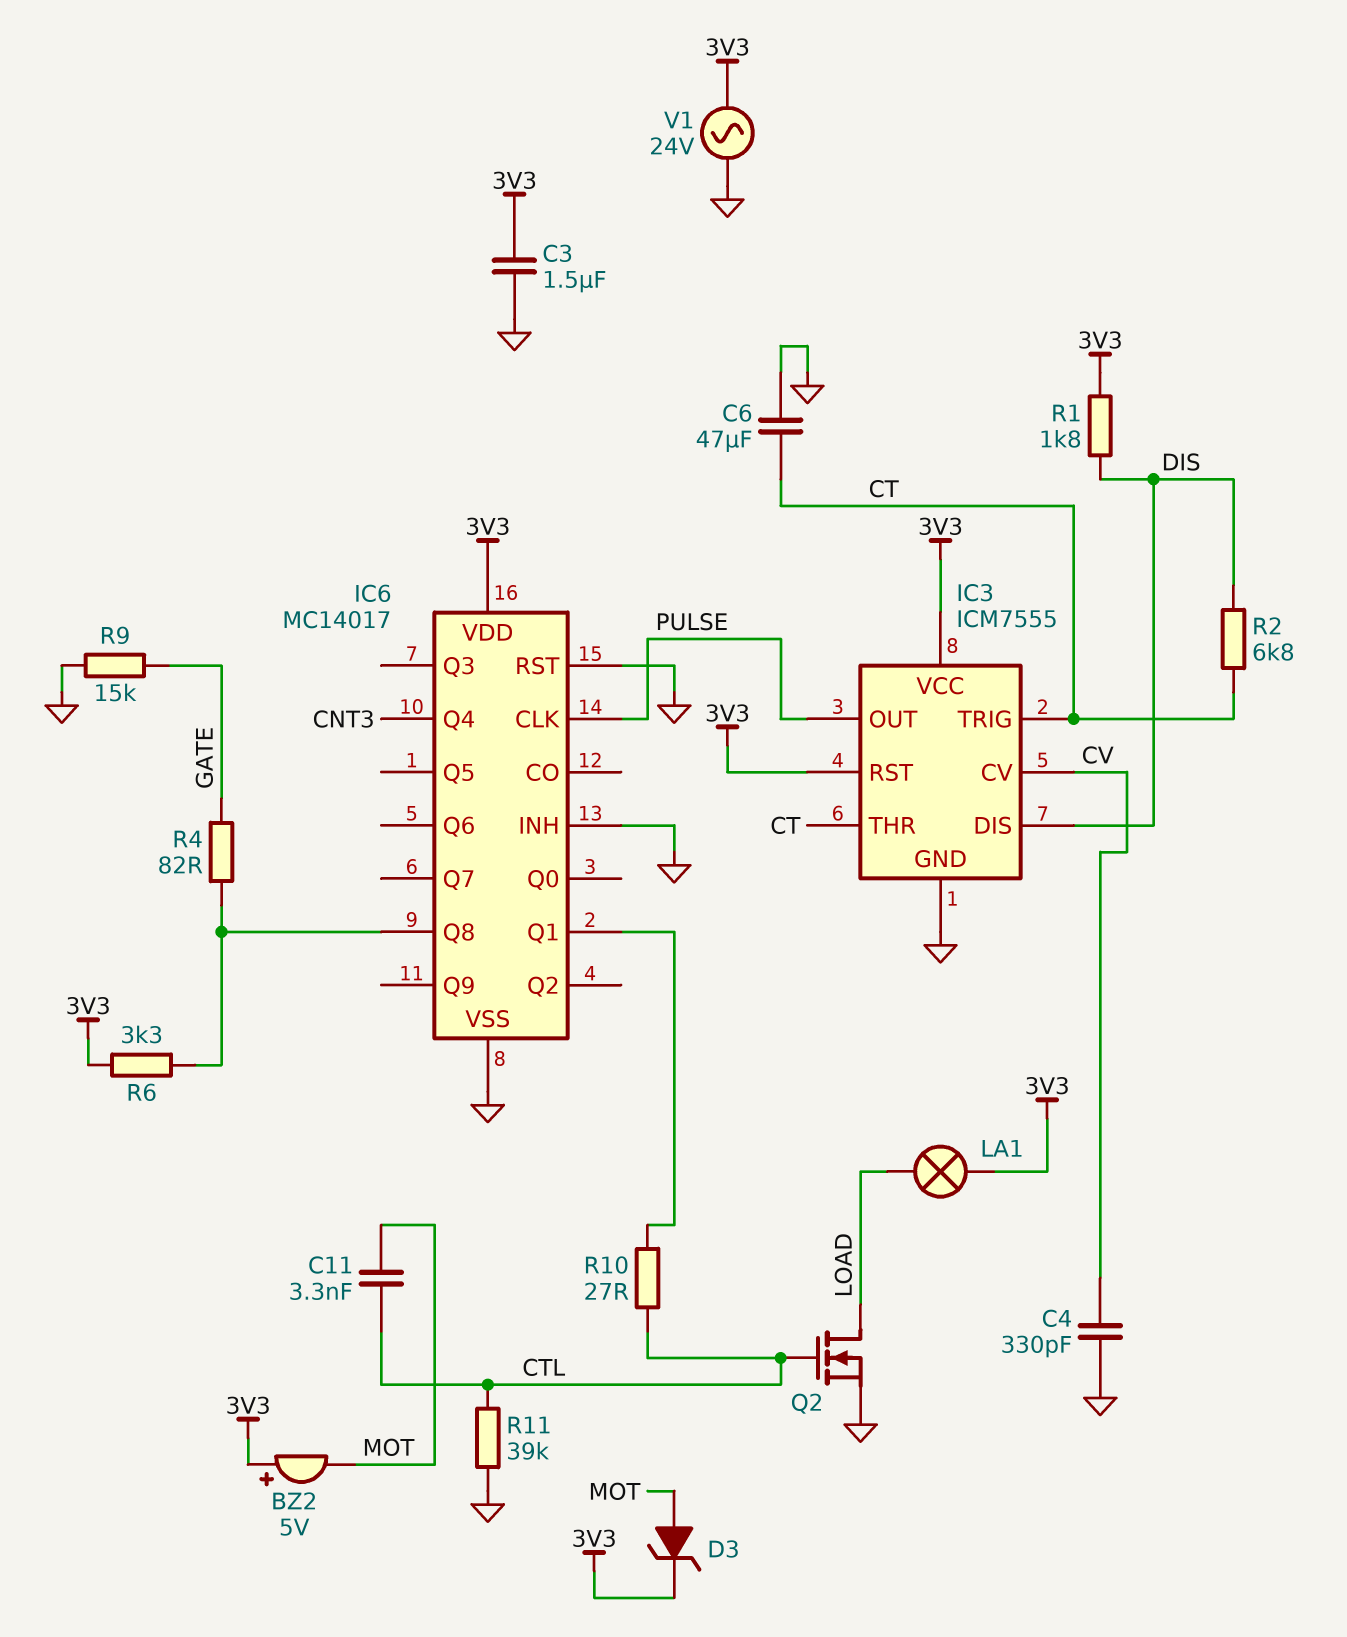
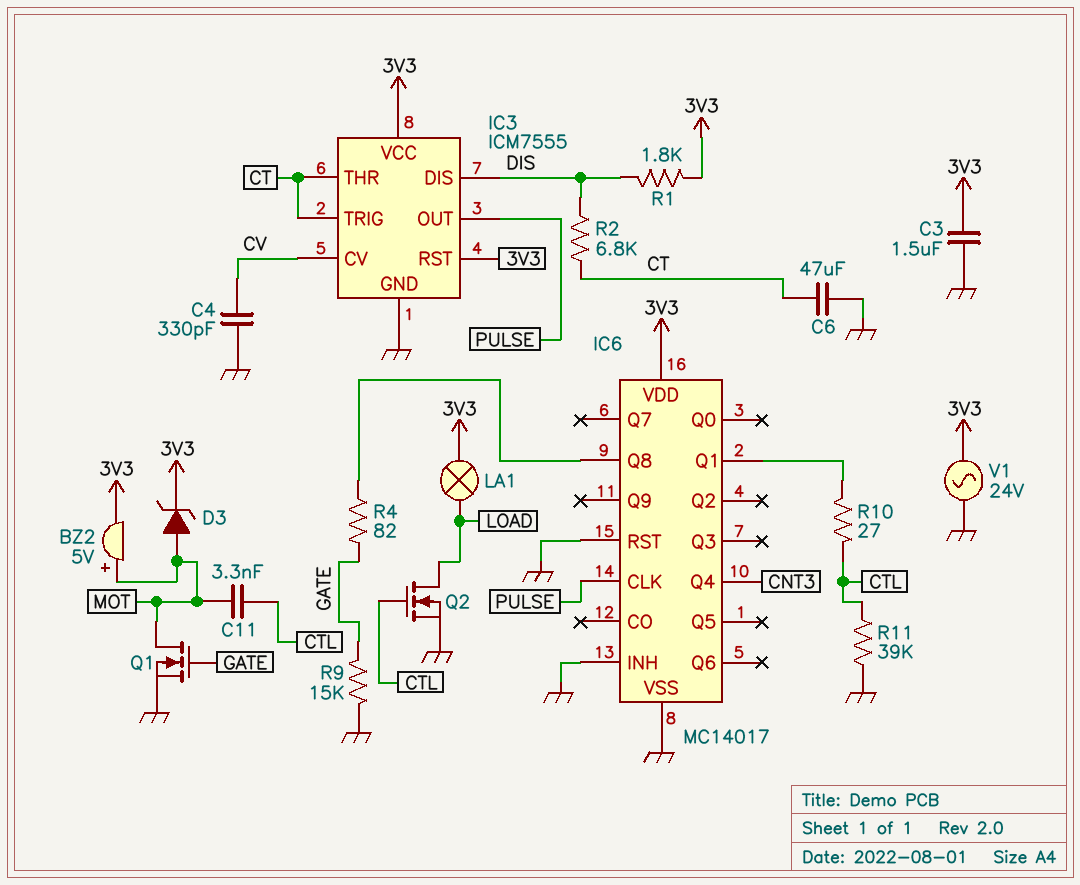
BZ2: buzzer 5V (plus 3V3, minus MOT) -> buzzer 5V (plus MOT, minus 3V3)
Q1: none -> NMOS (G GATE, D MOT, S GND)
R6: 3.3k (3V3, IC6/Q8) -> none

